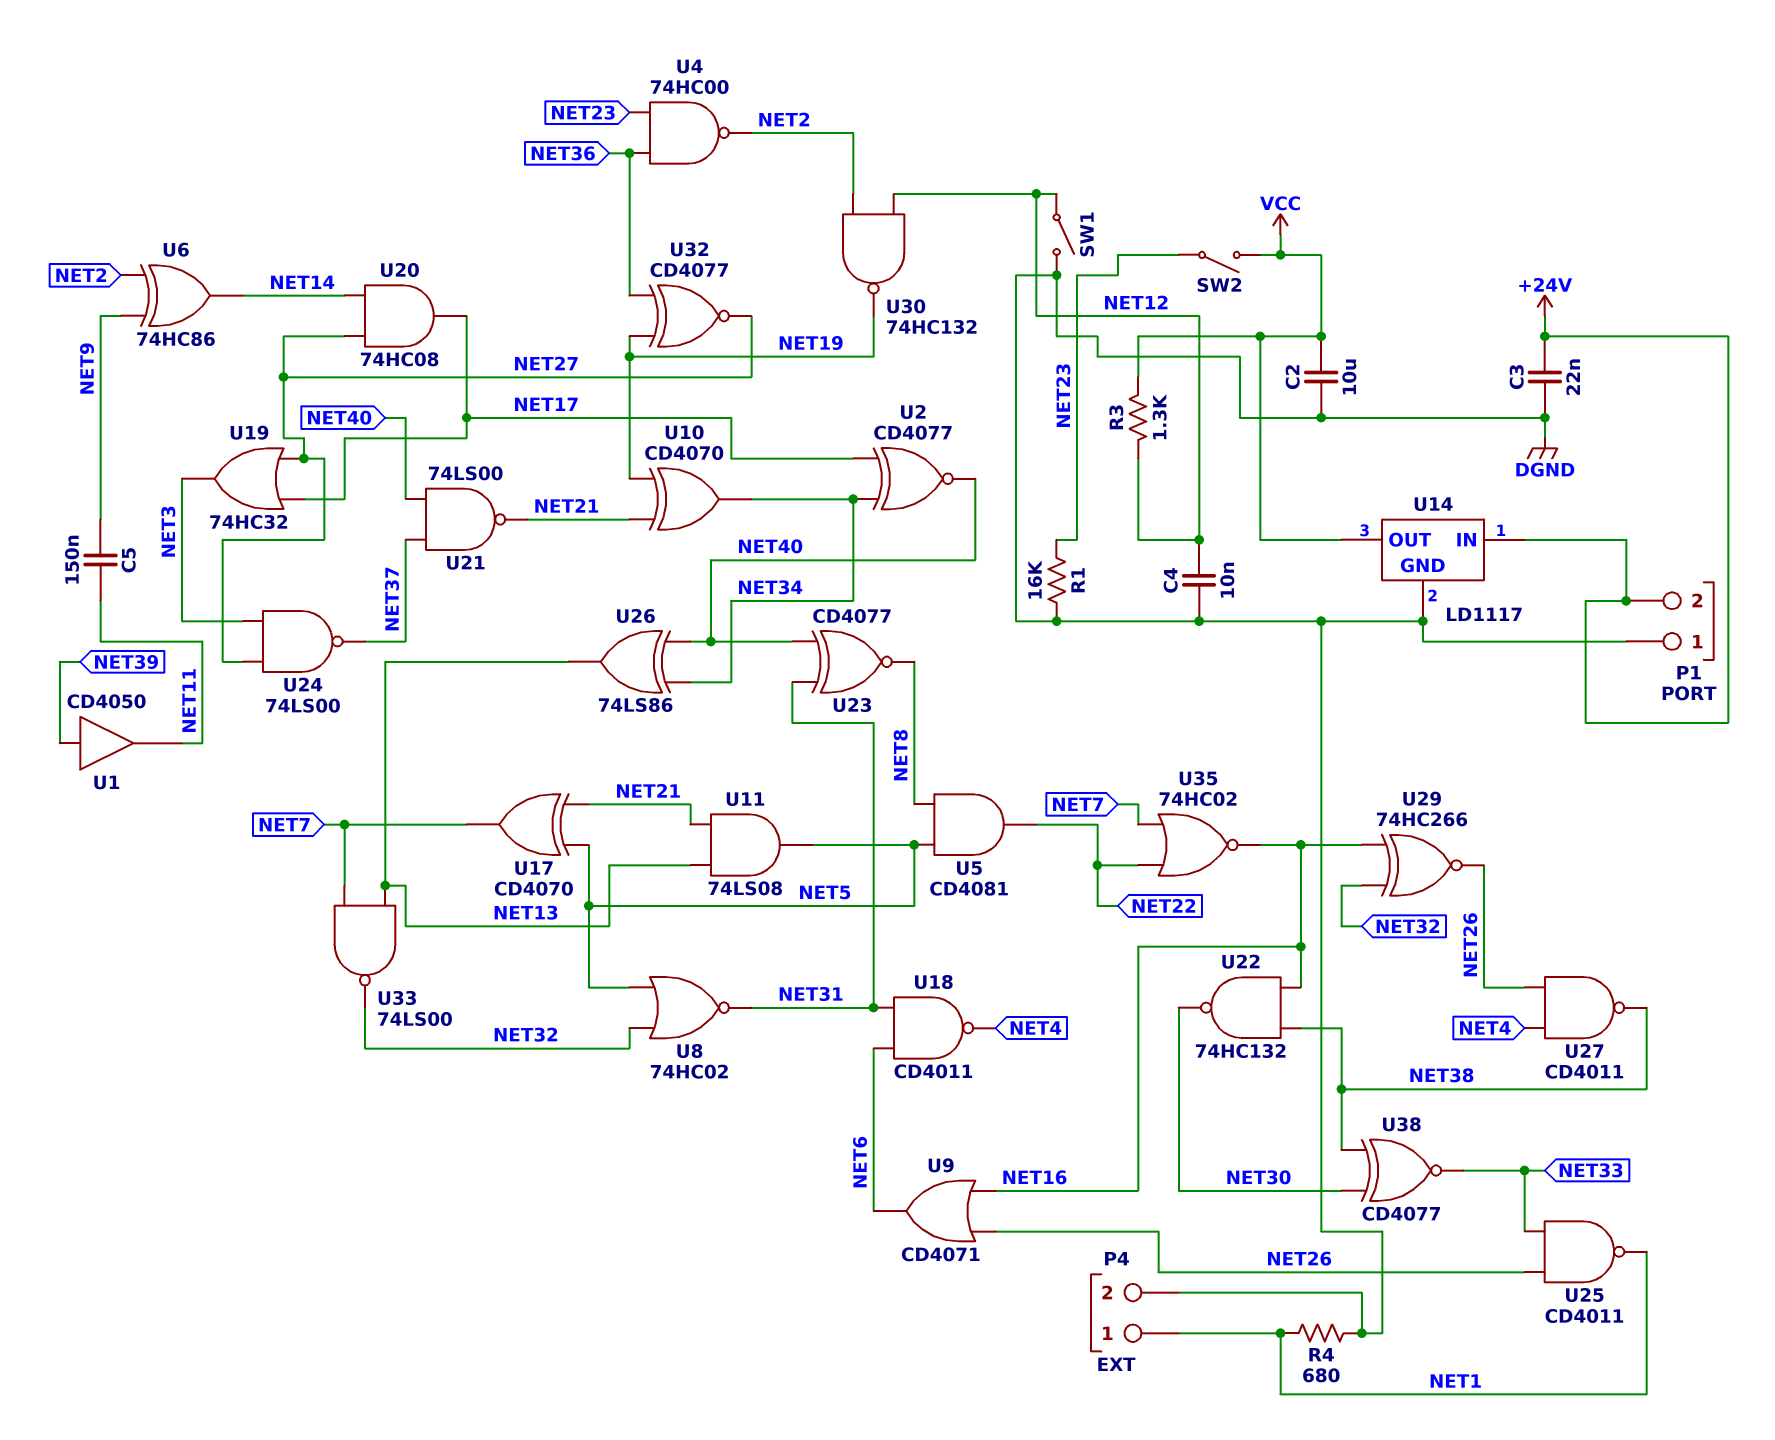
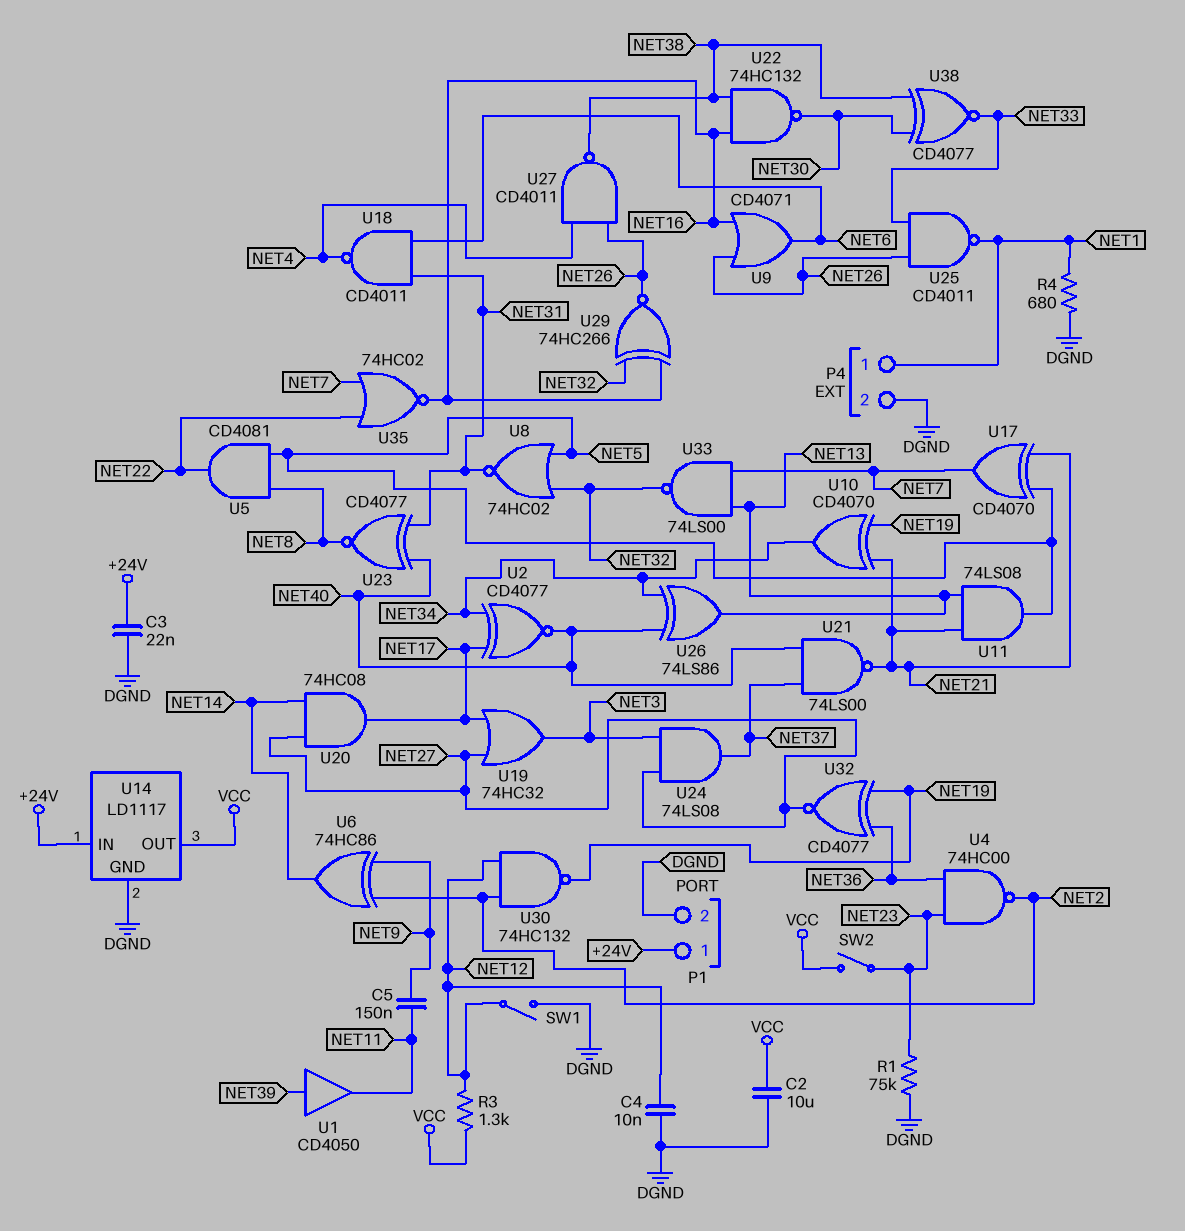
P1 pin 1: DGND -> +24V
P1 pin 2: +24V -> DGND
R1: 16k (DGND, NET23) -> 75k (DGND, NET23)
U24: NAND 74LS00 (in NET3, in NET27, out NET37) -> AND 74LS08 (in NET3, in NET27, out NET37)

